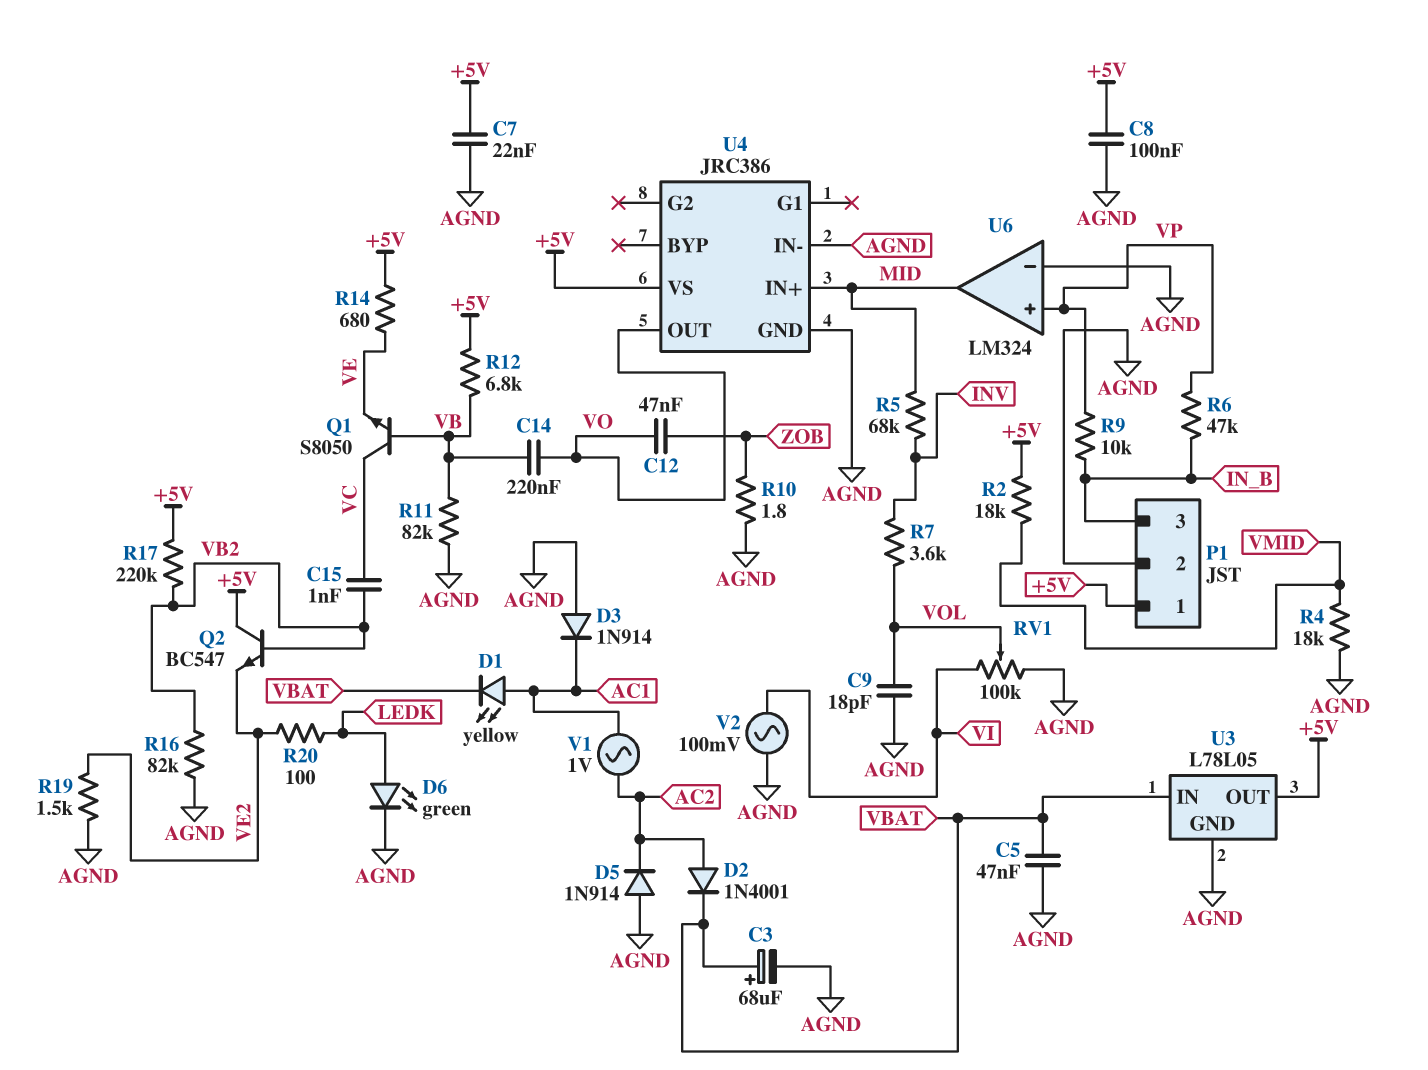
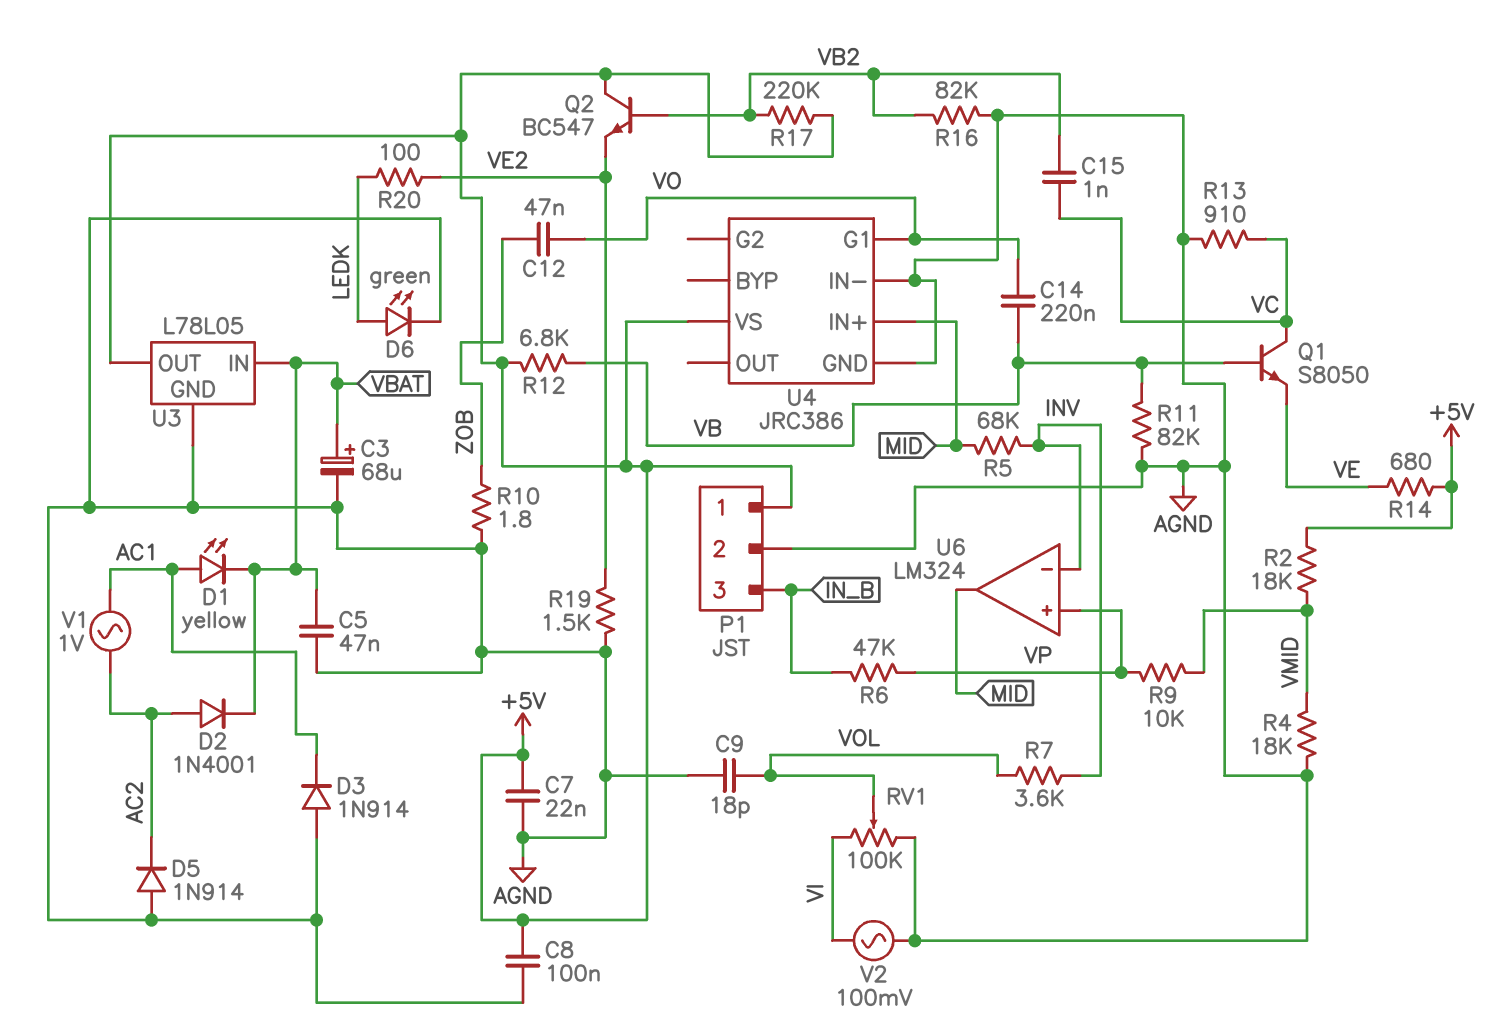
R9: 10k (IN_B, VP) -> 10k (VMID, VP)
R13: none -> 910 (AGND, VC)
U4 pin G1: none -> VO
U4 pin OUT: VO -> none
U6 pin in-: AGND -> INV

